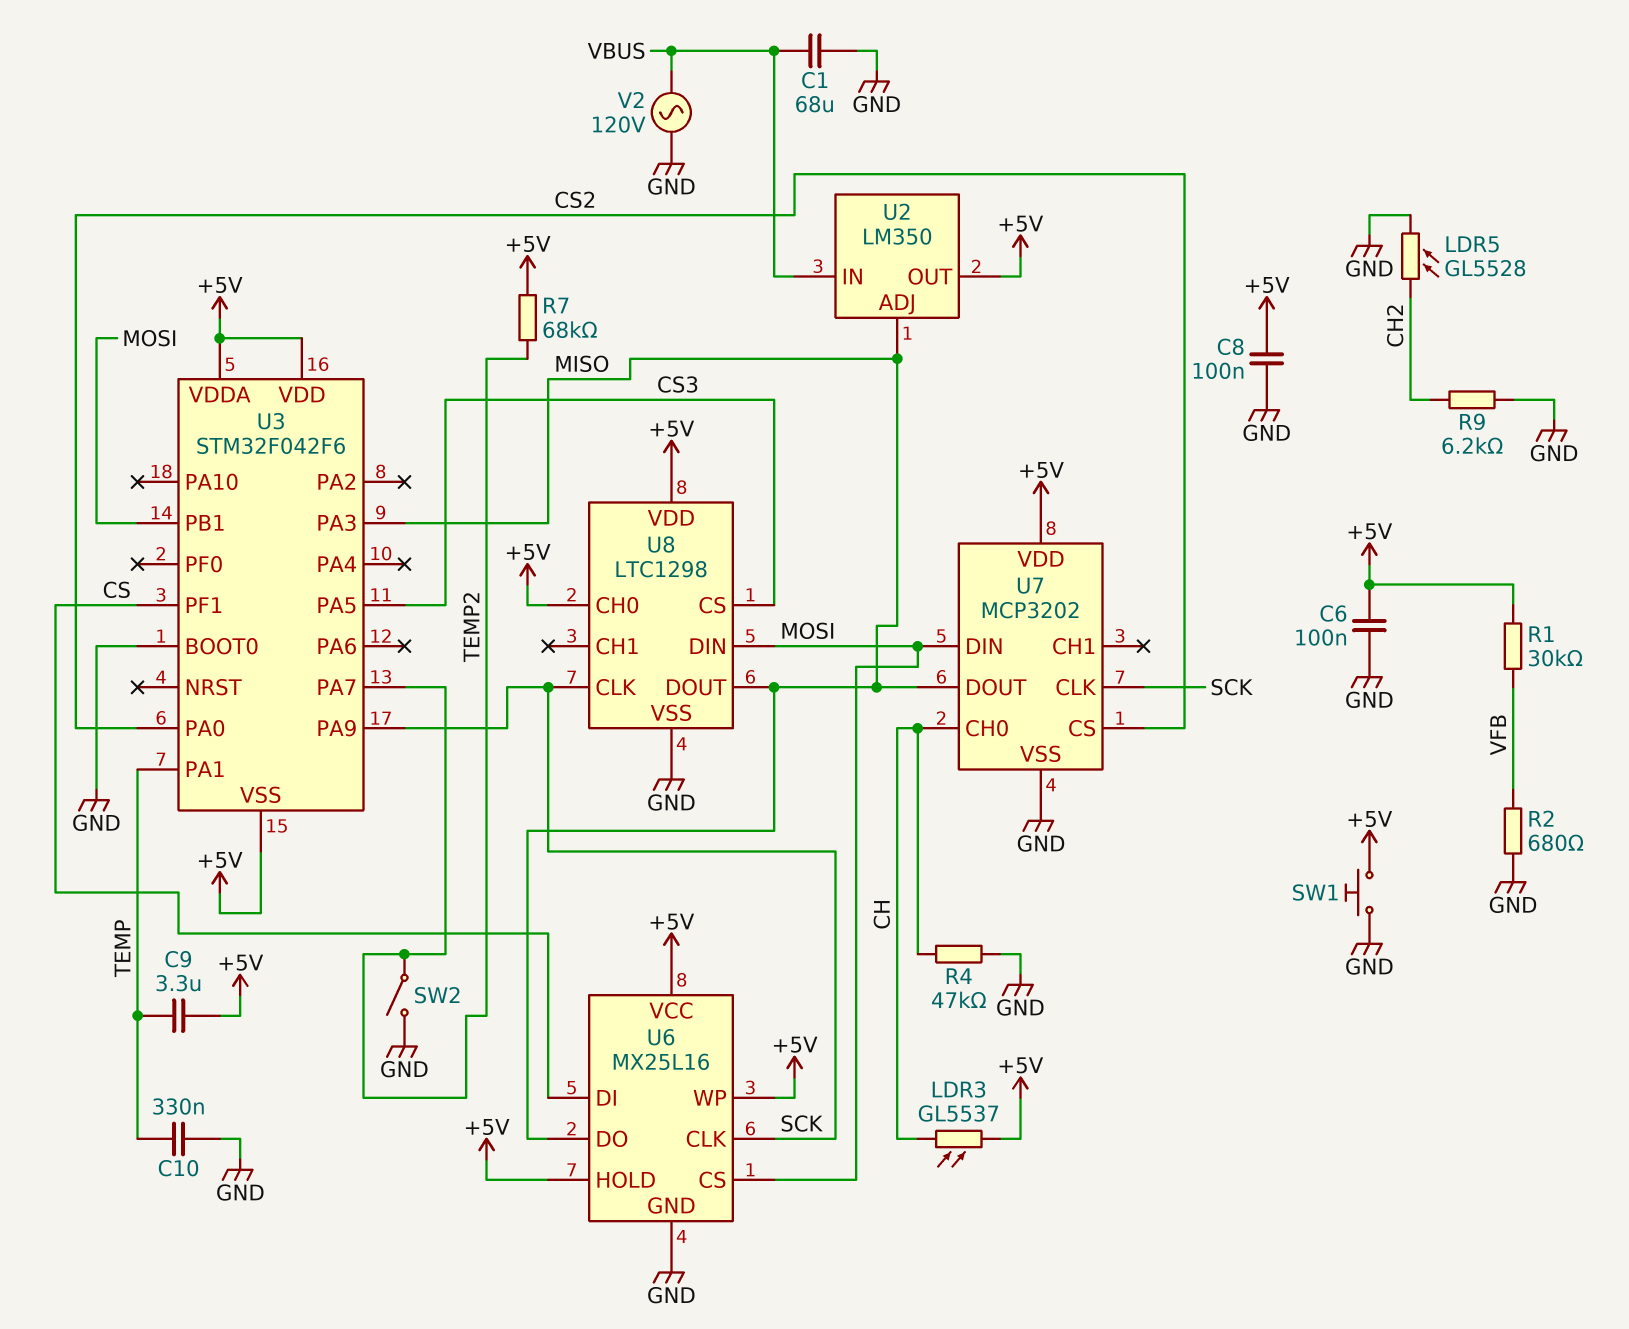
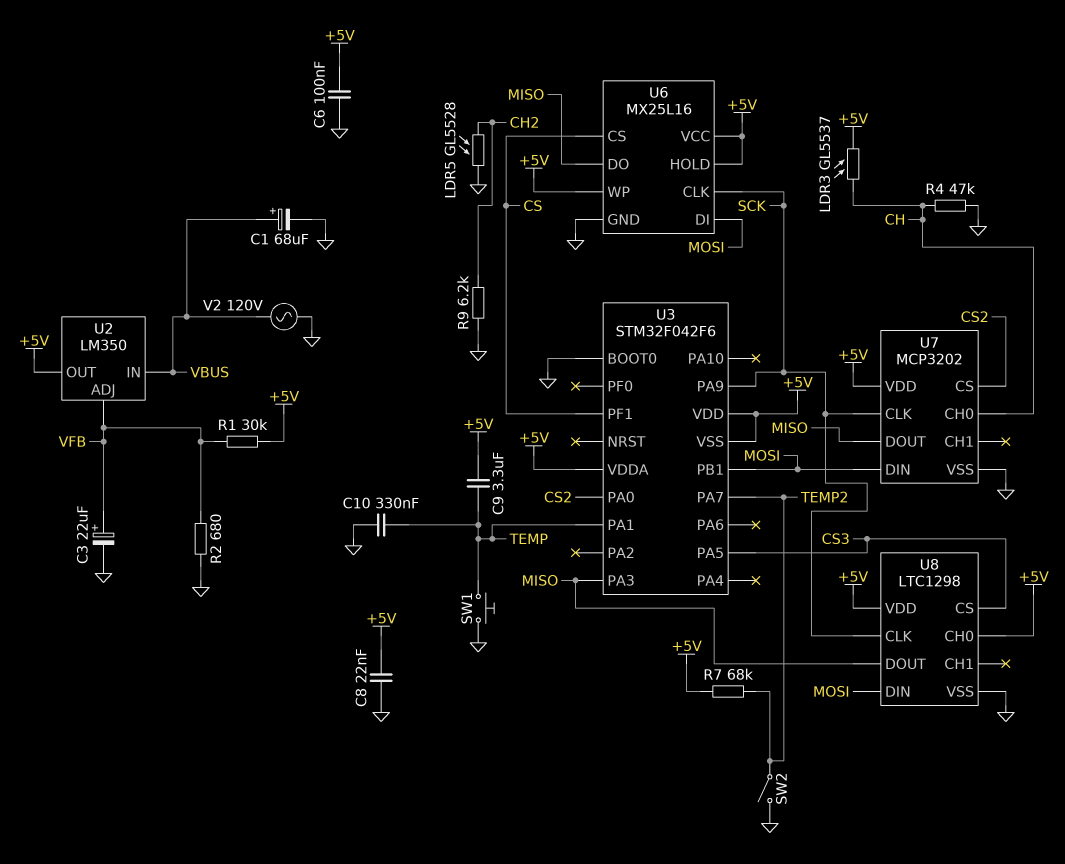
C1: 68uF (GND, VBUS) -> 68uF (plus VBUS, minus GND)
C3: none -> 22uF (plus VFB, minus GND)
C8: 100nF (+5V, GND) -> 22nF (+5V, GND)
SW1: button (+5V, GND) -> button (GND, TEMP)
U2 pin ADJ: MISO -> VFB
U6 pin CS: MOSI -> CS
U6 pin DI: CS -> MOSI

